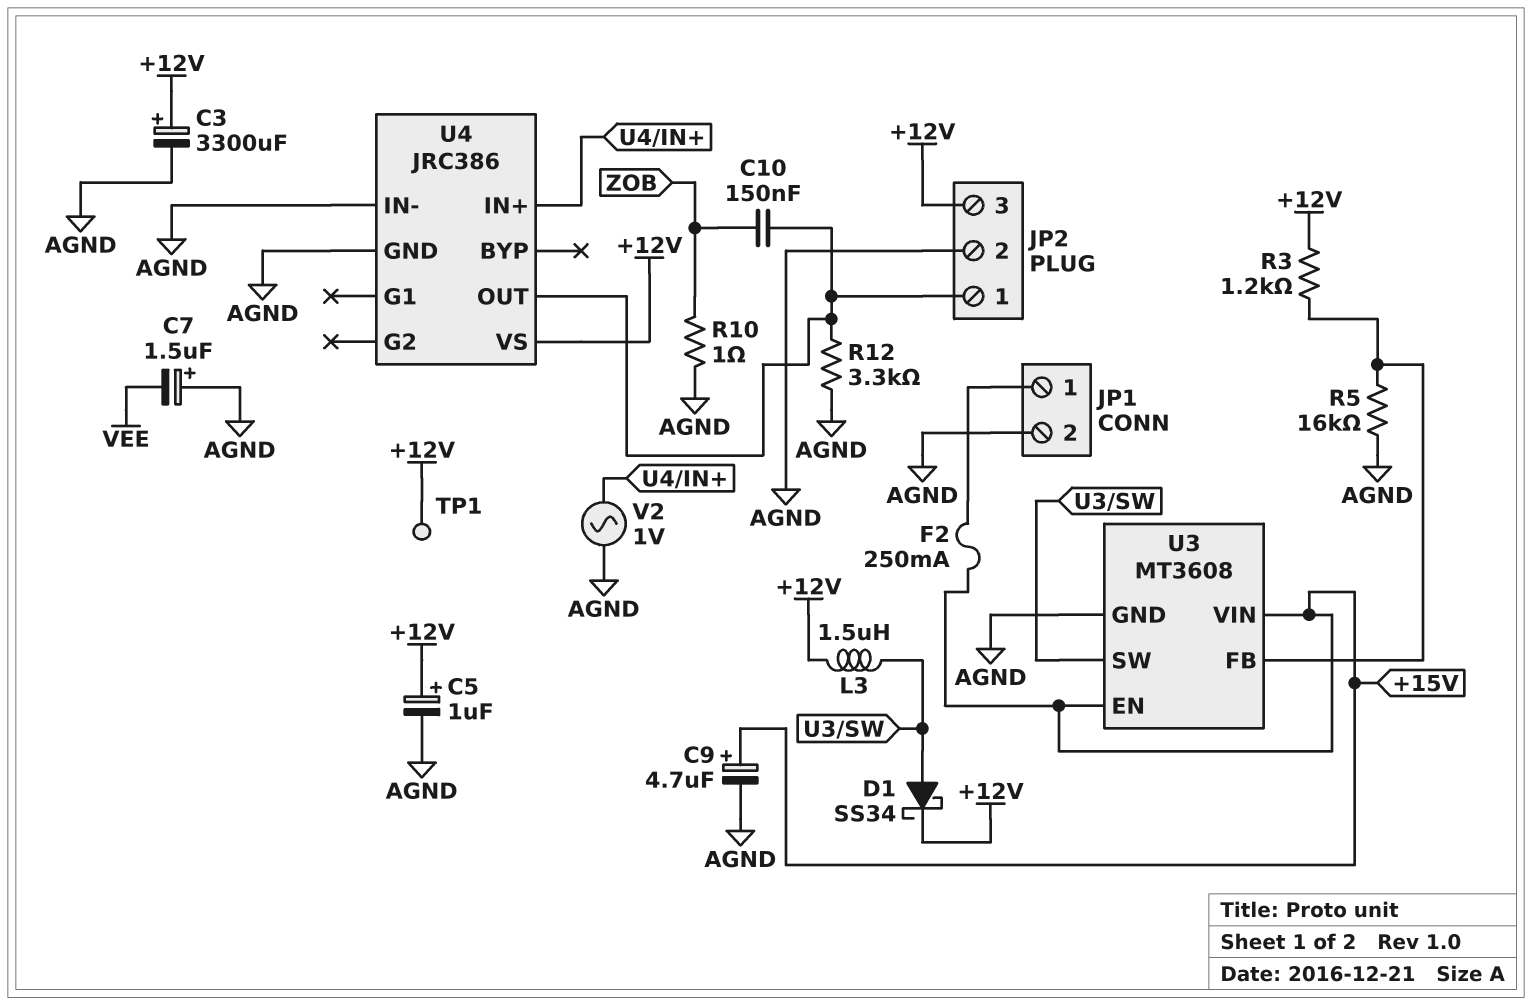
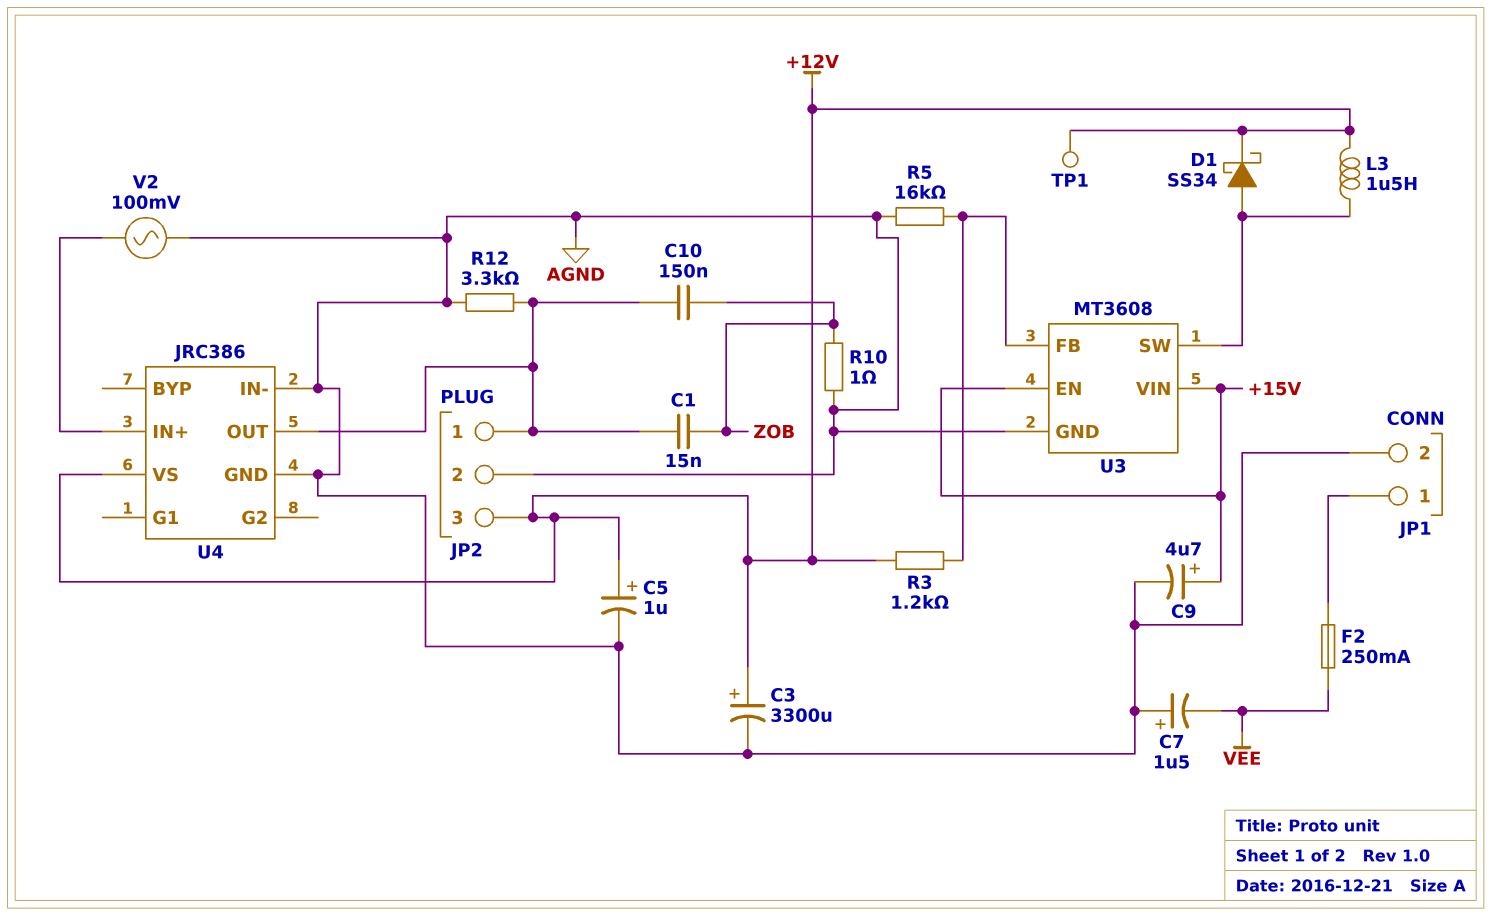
C1: none -> 15nF (JP2/1, ZOB)
F2: 250mA (+15V, JP1/1) -> 250mA (JP1/1, VEE)
V2: AC 1V (AGND, U4/IN+) -> AC 100mV (AGND, U4/IN+)

